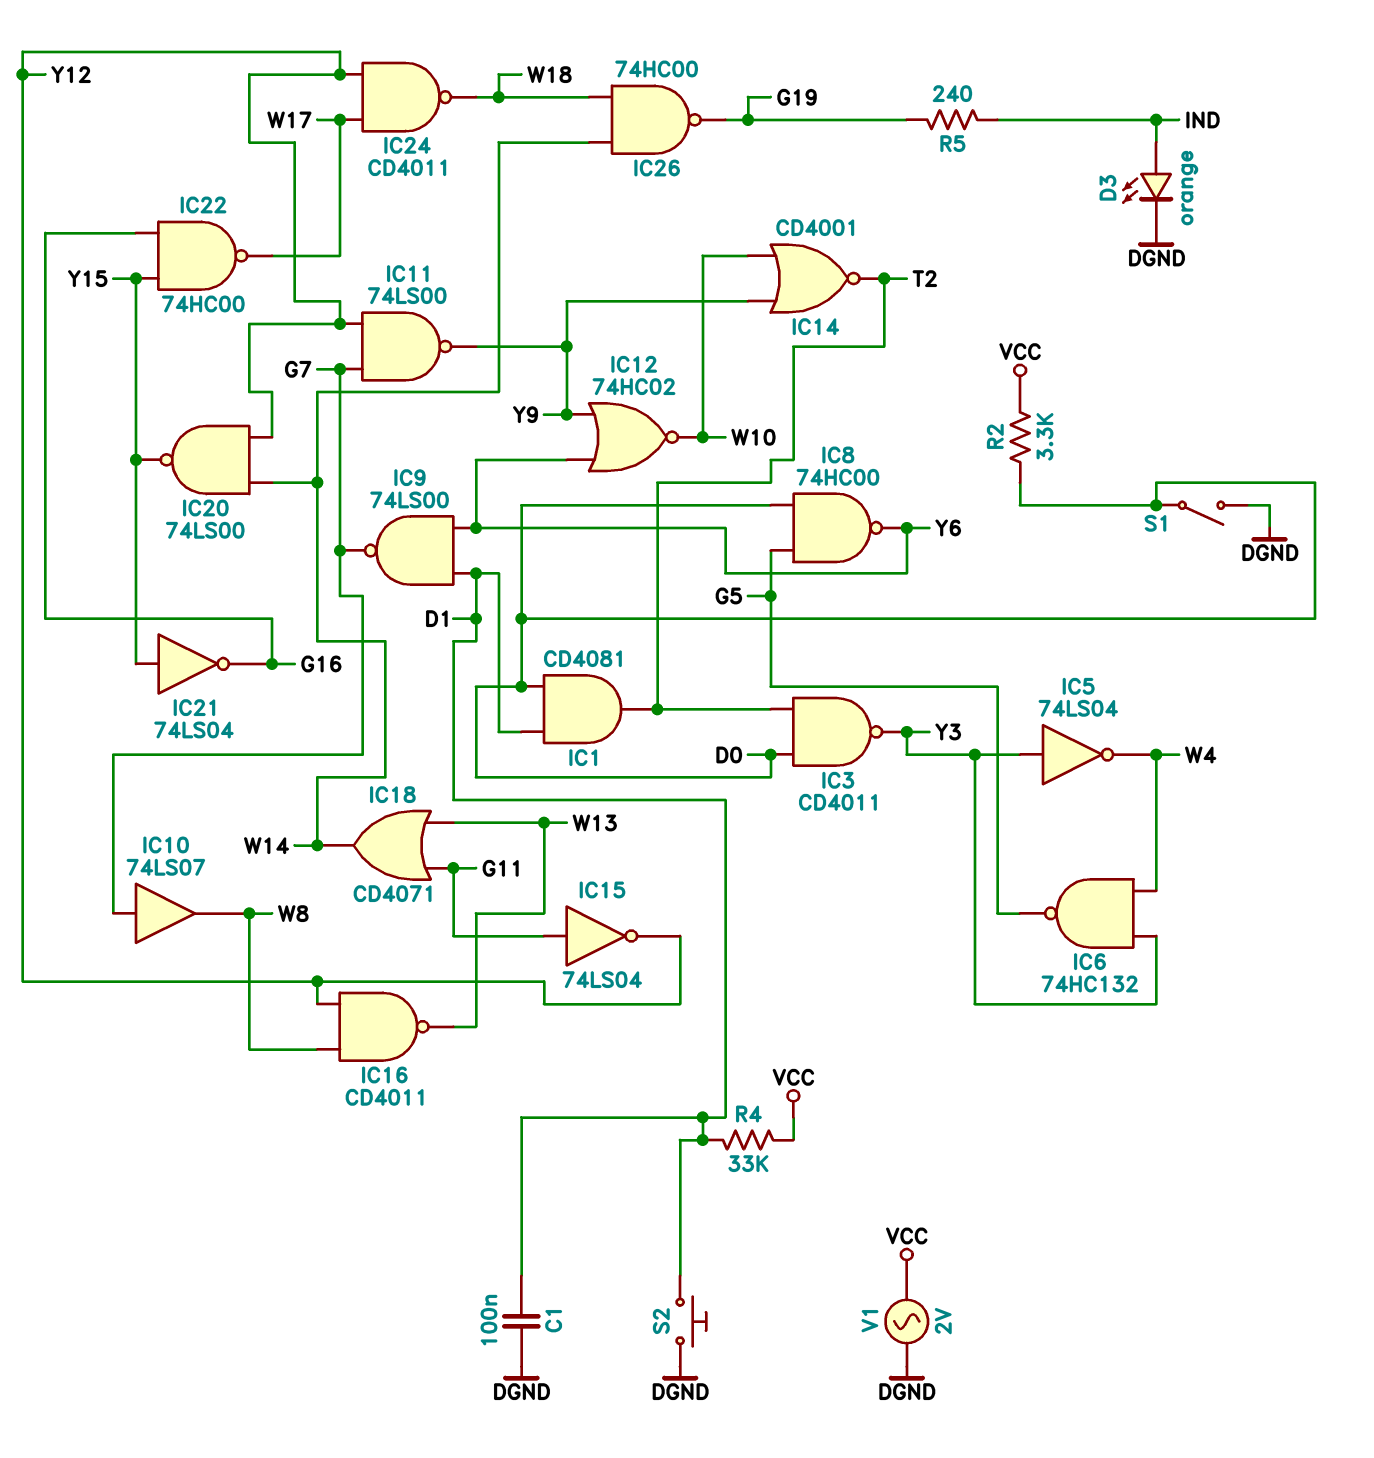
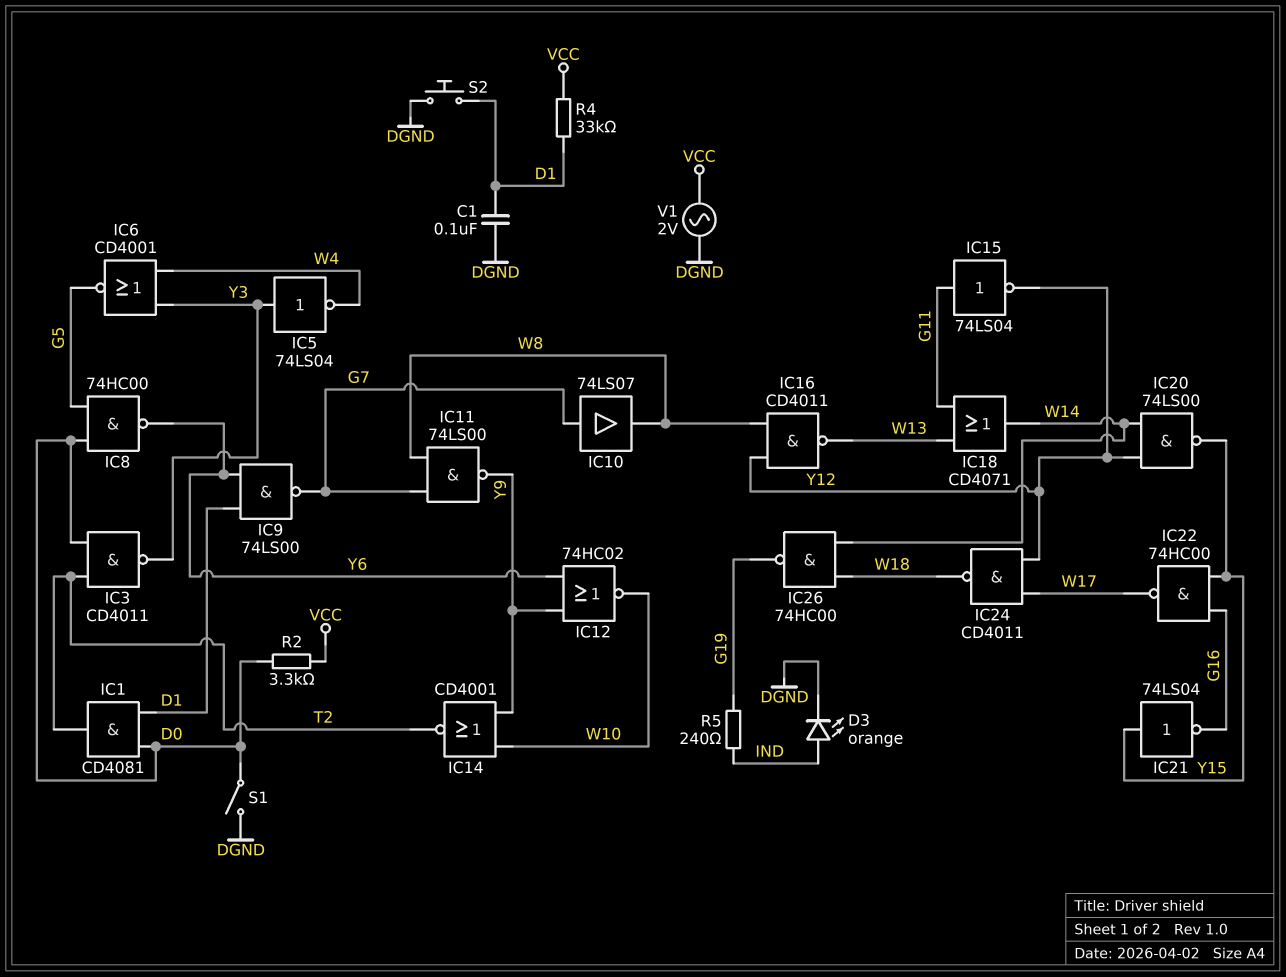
IC6: NAND 74HC132 (in W4, in Y3, out G5) -> NOR CD4001 (in W4, in Y3, out G5)
IC11: NAND 74LS00 (in G7, in Y12, out Y9) -> NAND 74LS00 (in G7, in W8, out Y9)

